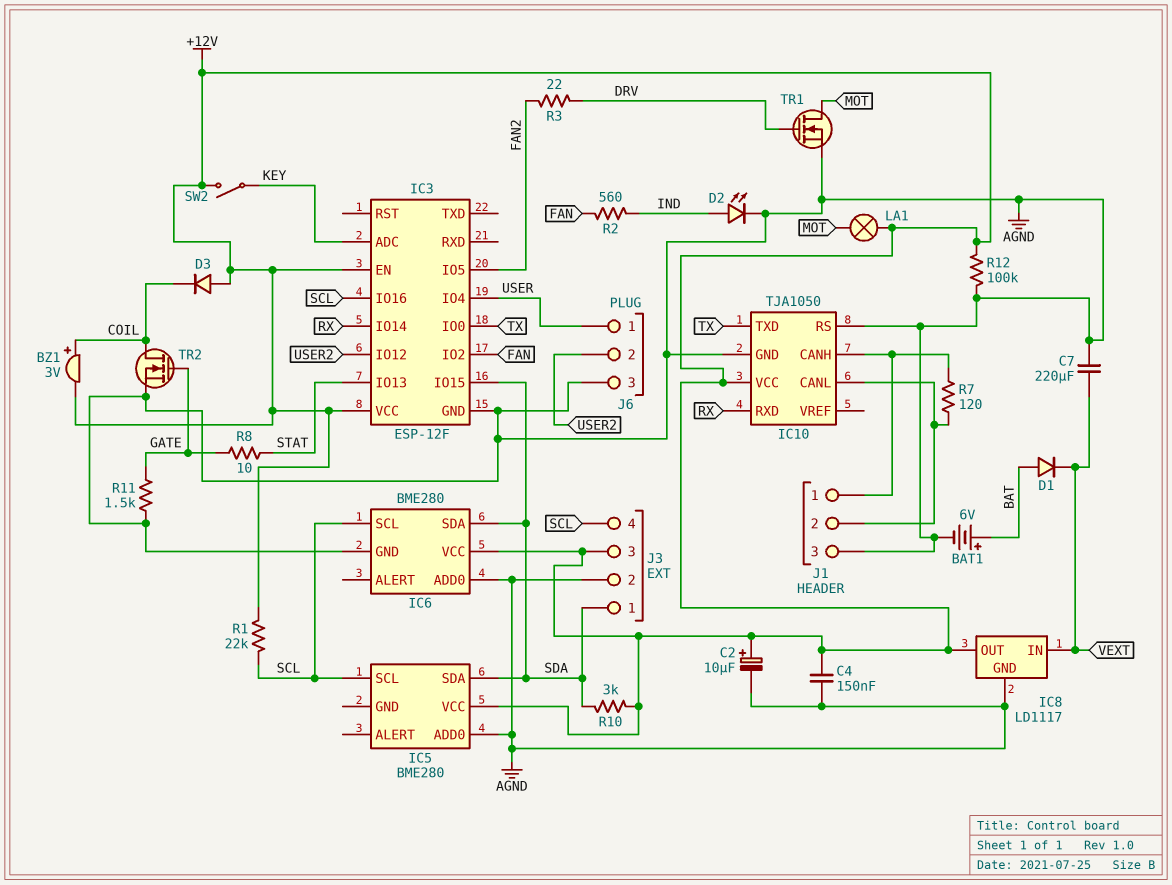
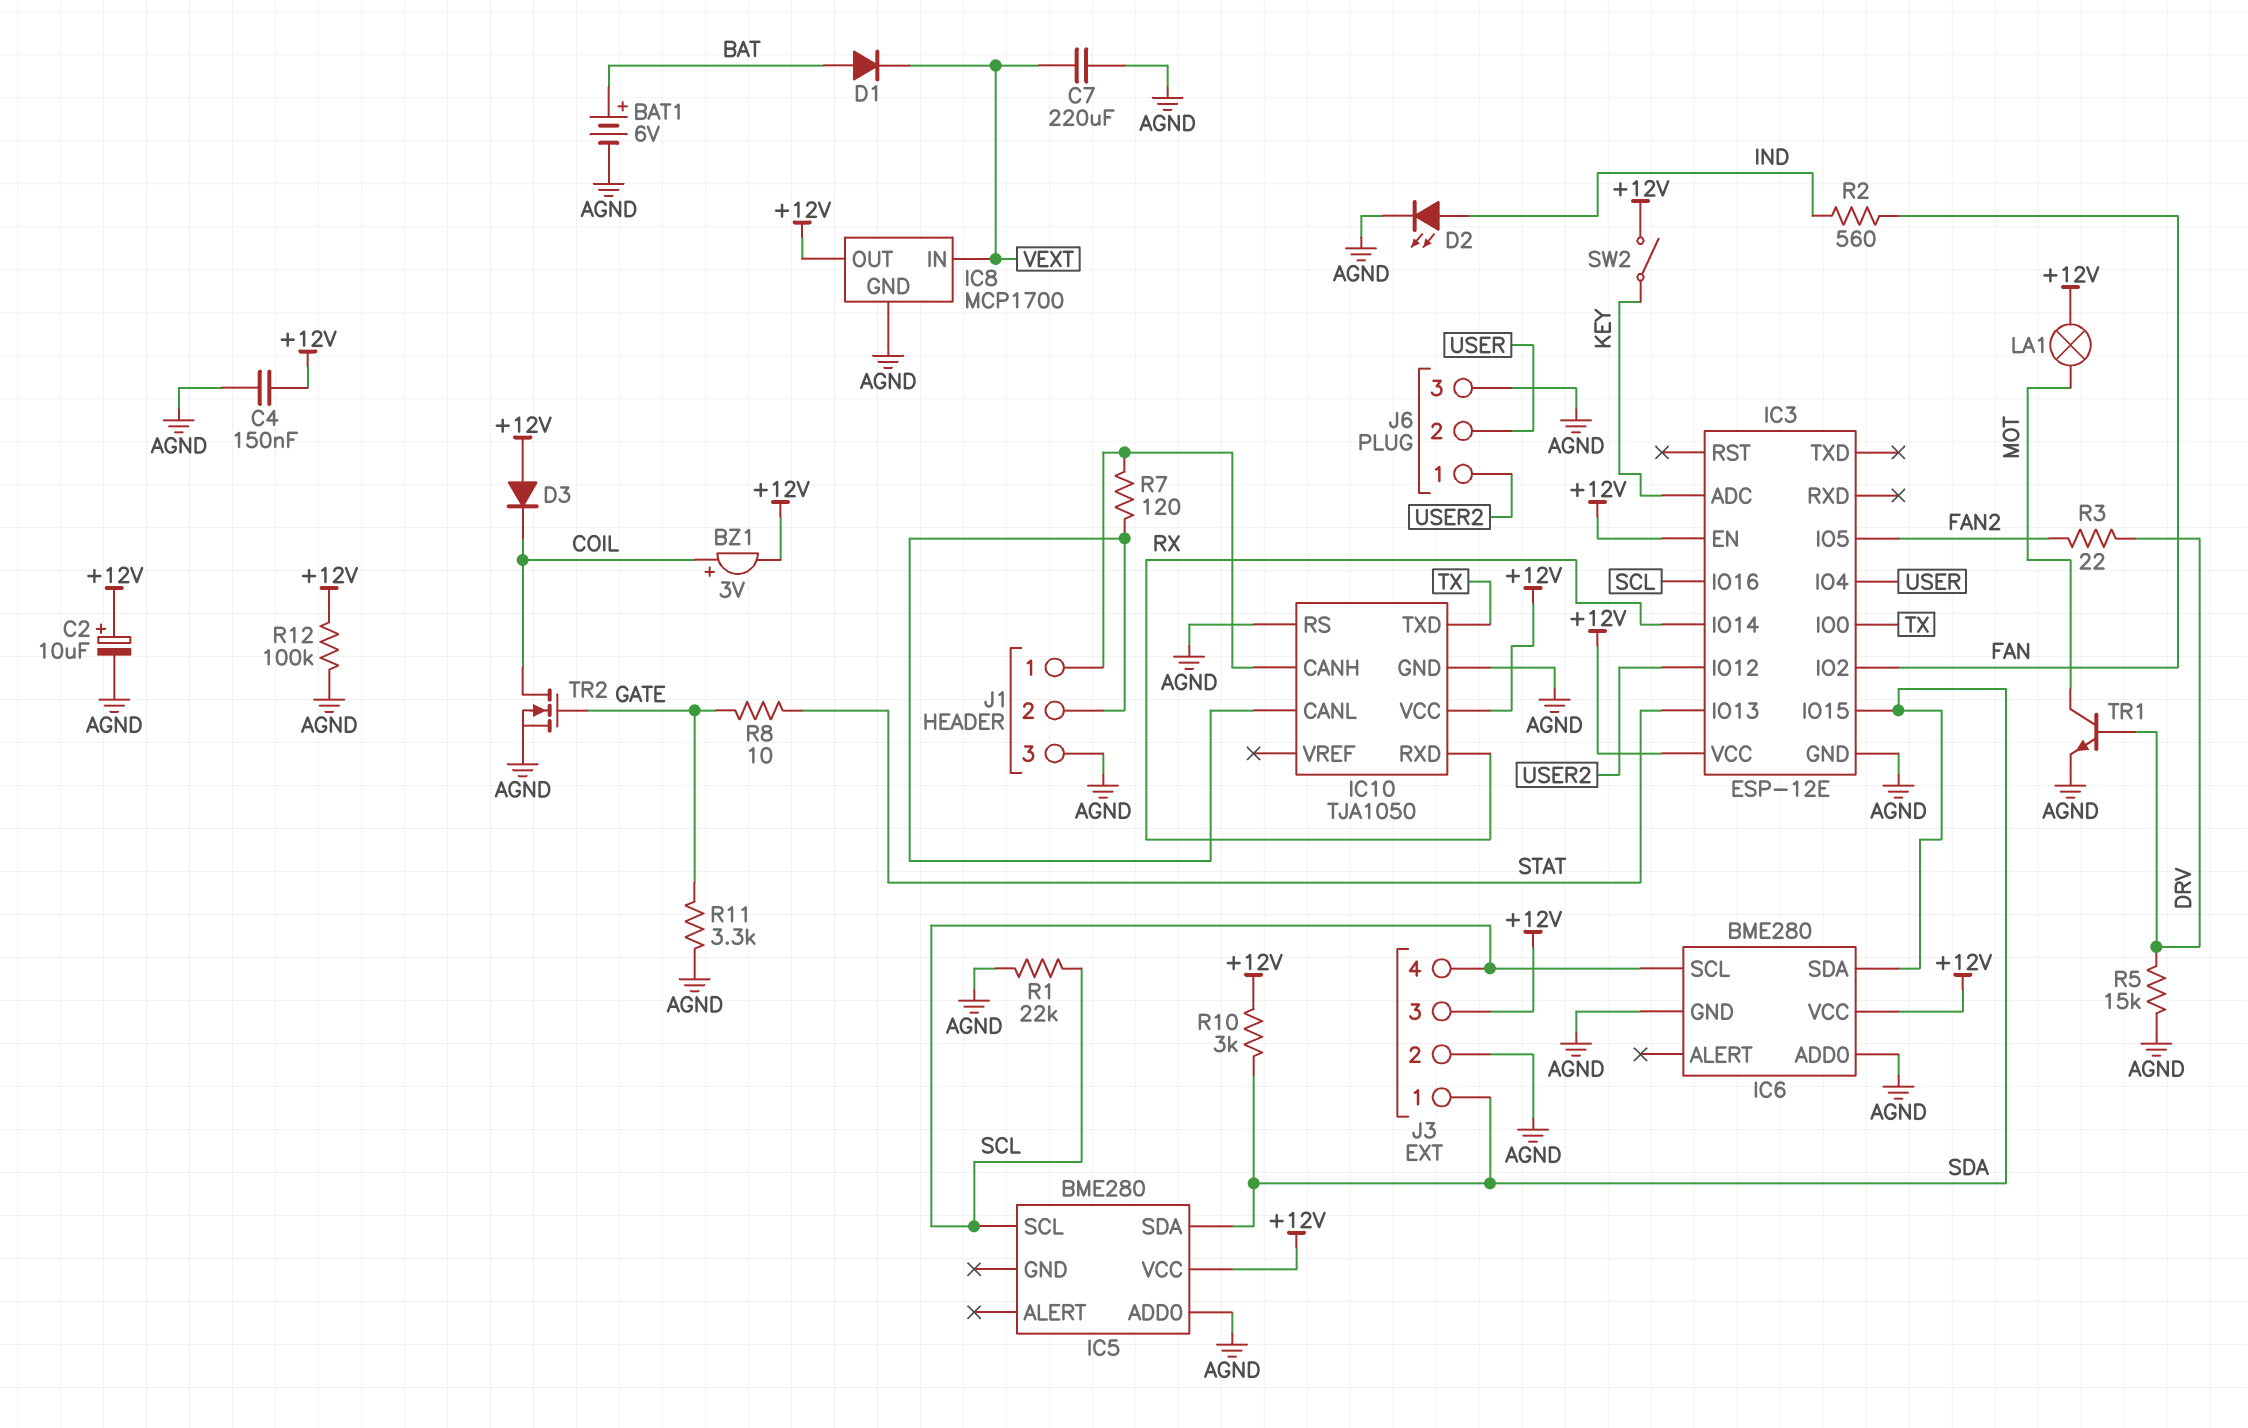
IC3: ESP-12F -> ESP-12E
IC8: LD1117 -> MCP1700
J6 pin 1: USER -> USER2
J6 pin 2: USER2 -> USER
R1: 22k (+12V, SCL) -> 22k (AGND, SCL)
R5: none -> 15k (AGND, DRV)
R11: 1.5k (AGND, GATE) -> 3.3k (AGND, GATE)
TR1: NMOS (G DRV, D MOT, S AGND) -> NPN (B DRV, C MOT, E AGND)

